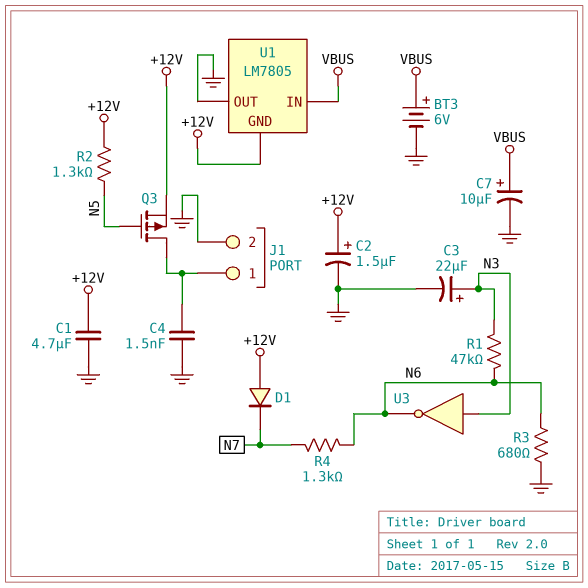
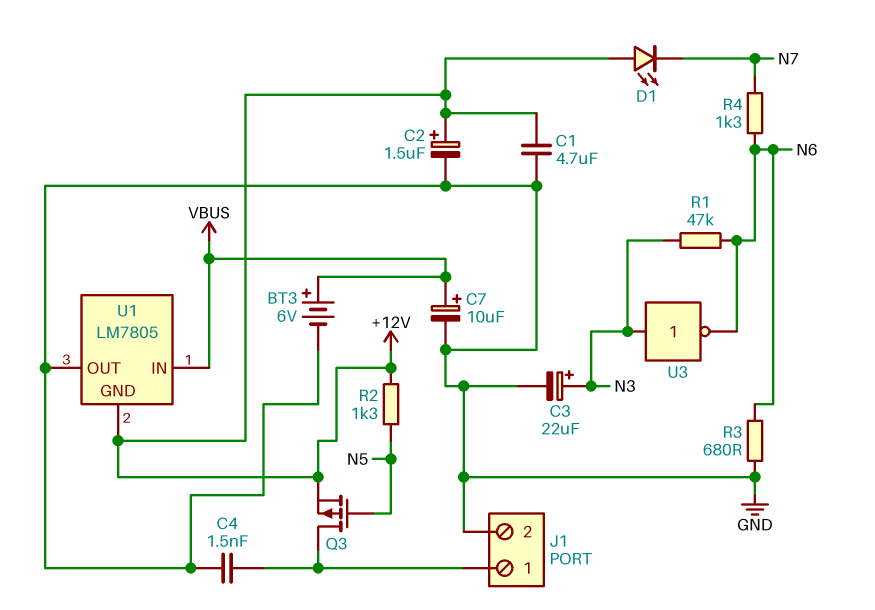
D1: diode (A +12V, K N7) -> LED (A +12V, K N7)

